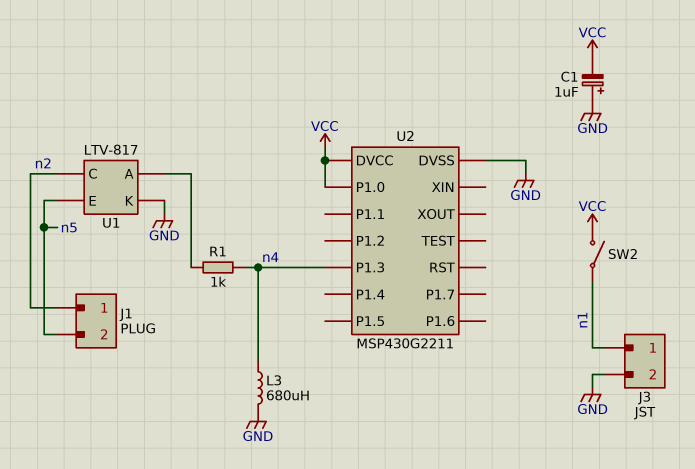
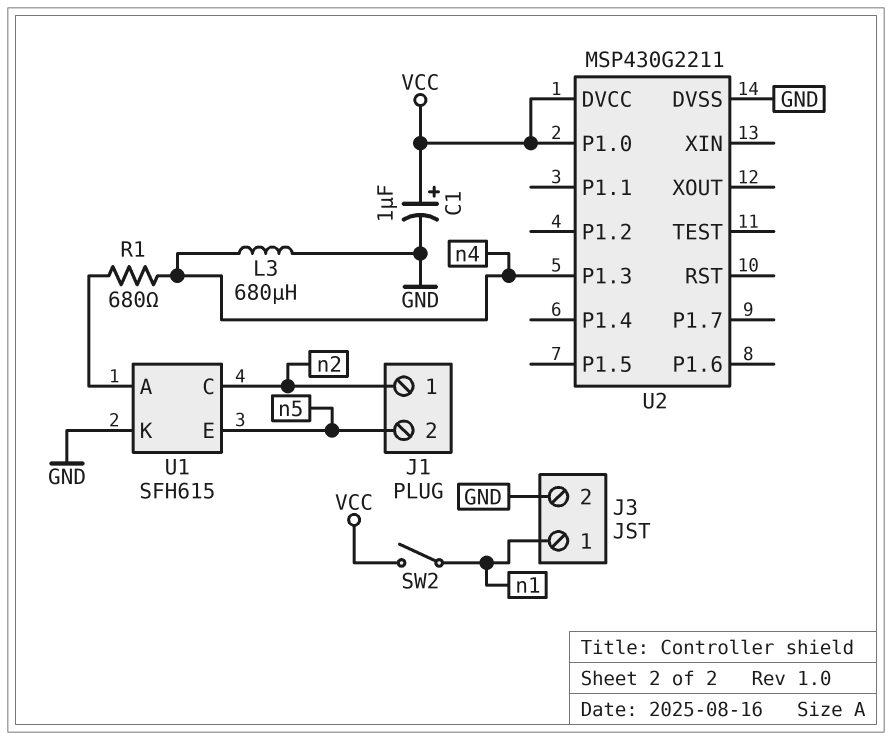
C1: 1uF (plus GND, minus VCC) -> 1uF (plus VCC, minus GND)
R1: 1k (U1/A, n4) -> 680 (U1/A, n4)
U1: LTV-817 -> SFH615

